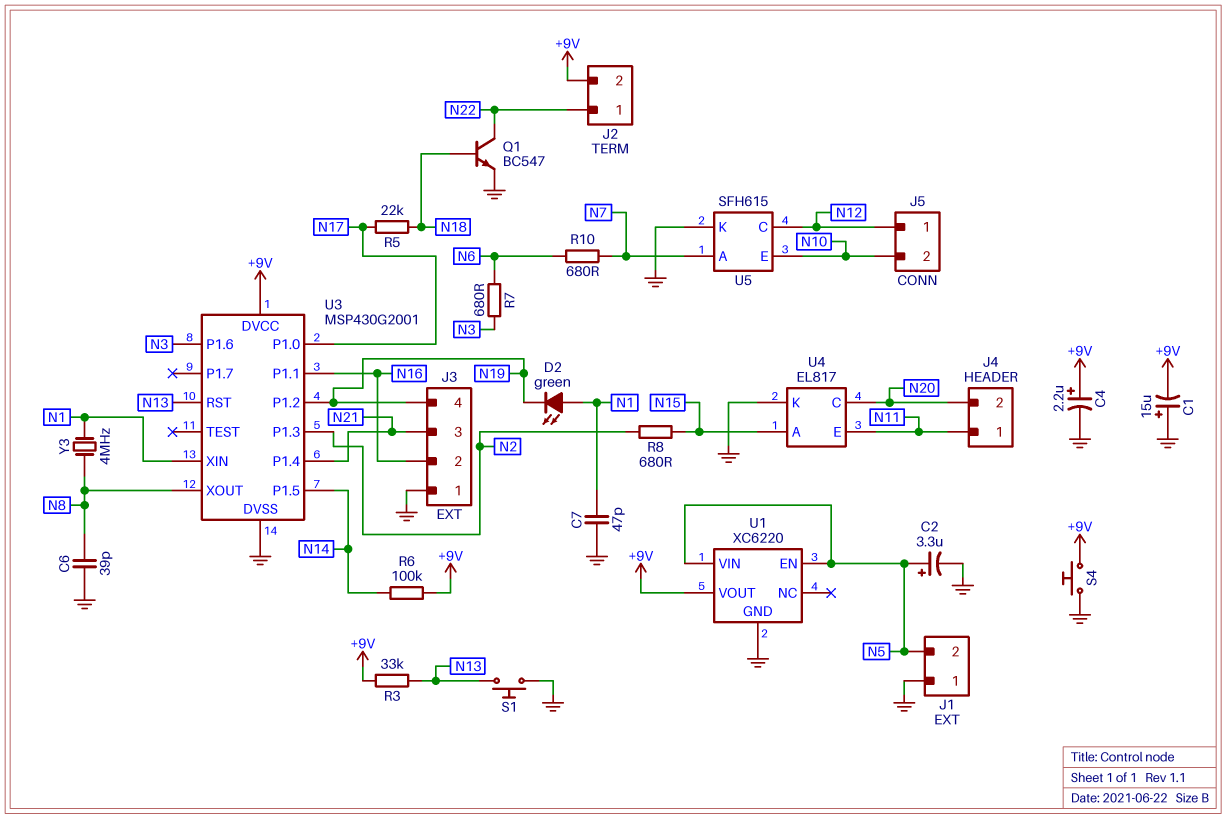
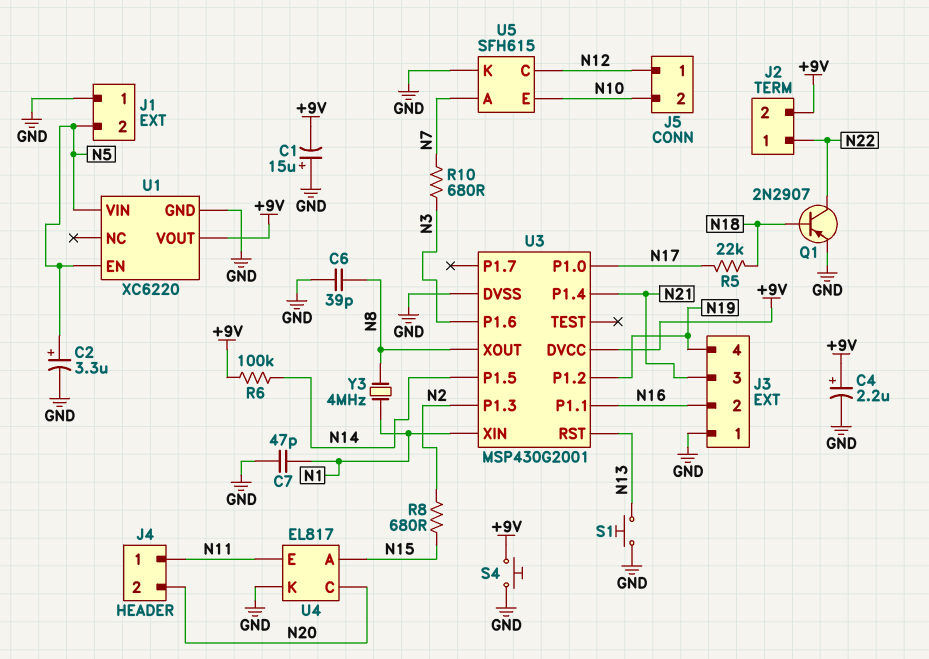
D2: LED green (A N1, K N19) -> none
Q1: NPN BC547 (B N18, C N22, E GND) -> PNP 2N2907 (B N18, C N22, E GND)
R3: 33k (+9V, N13) -> none
R7: 680 (N3, N6) -> none
R10: 680 (N6, N7) -> 680 (N3, N7)

